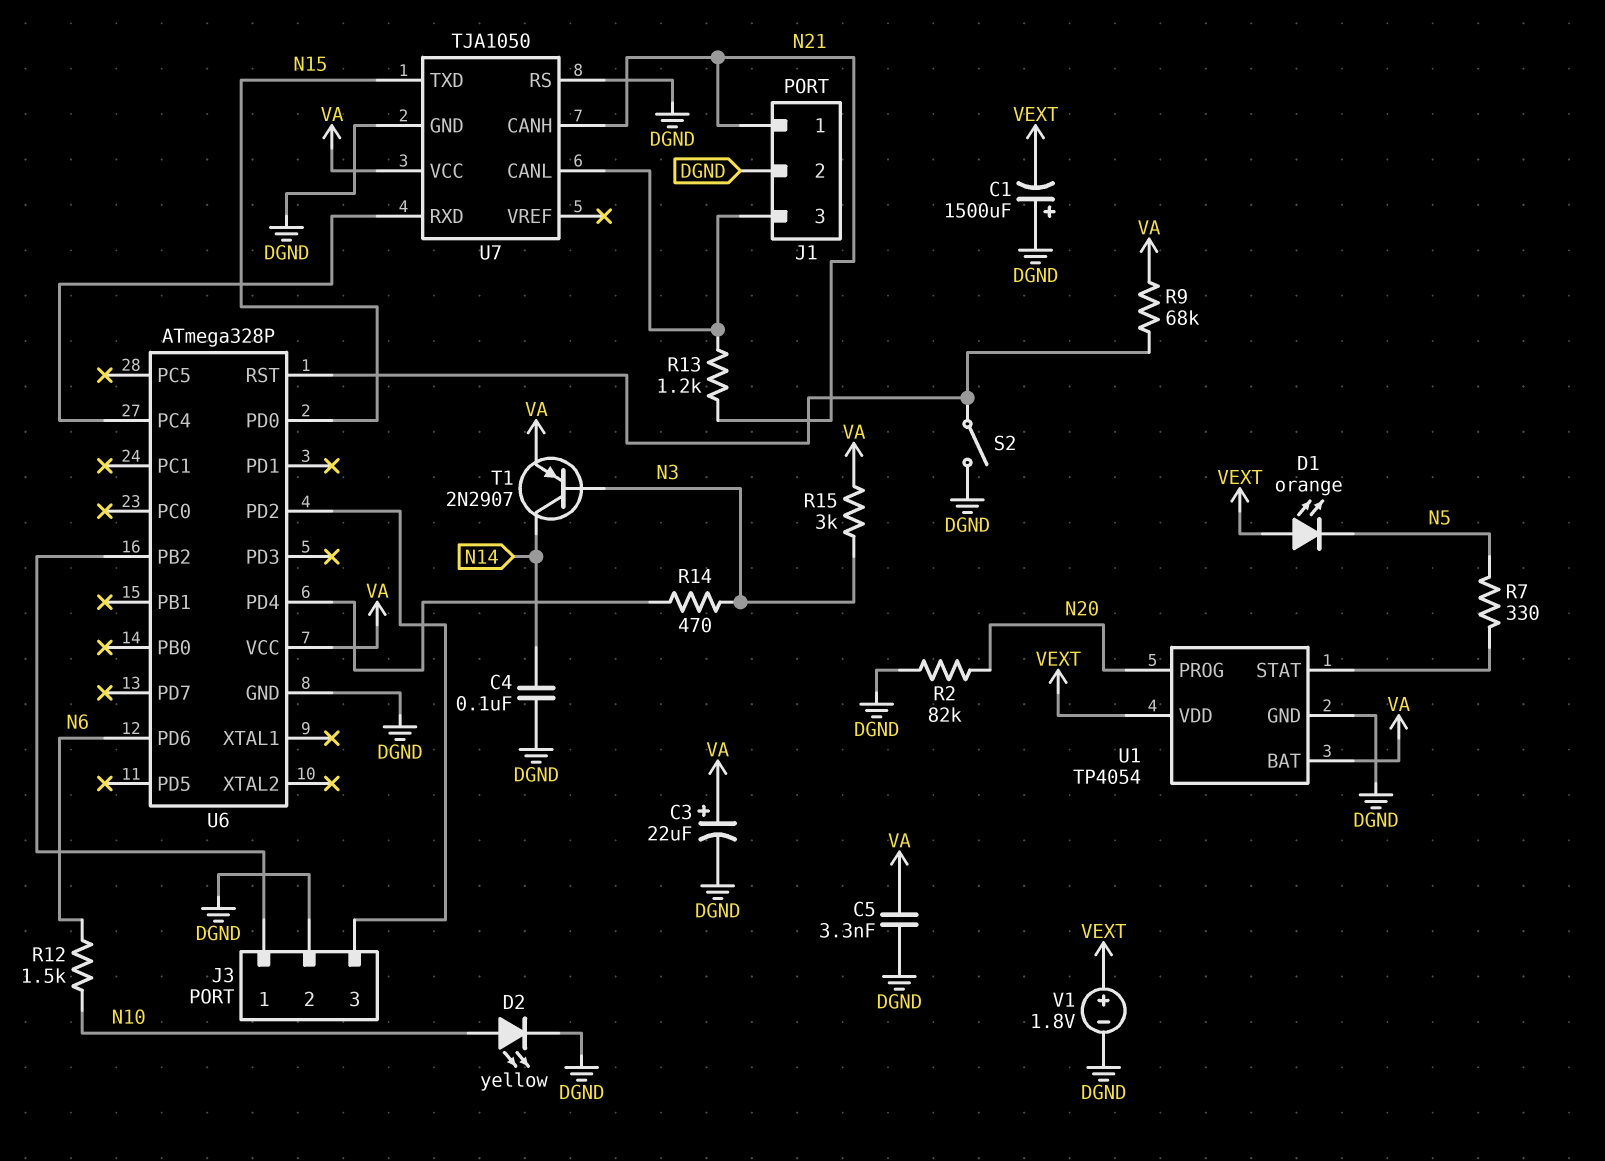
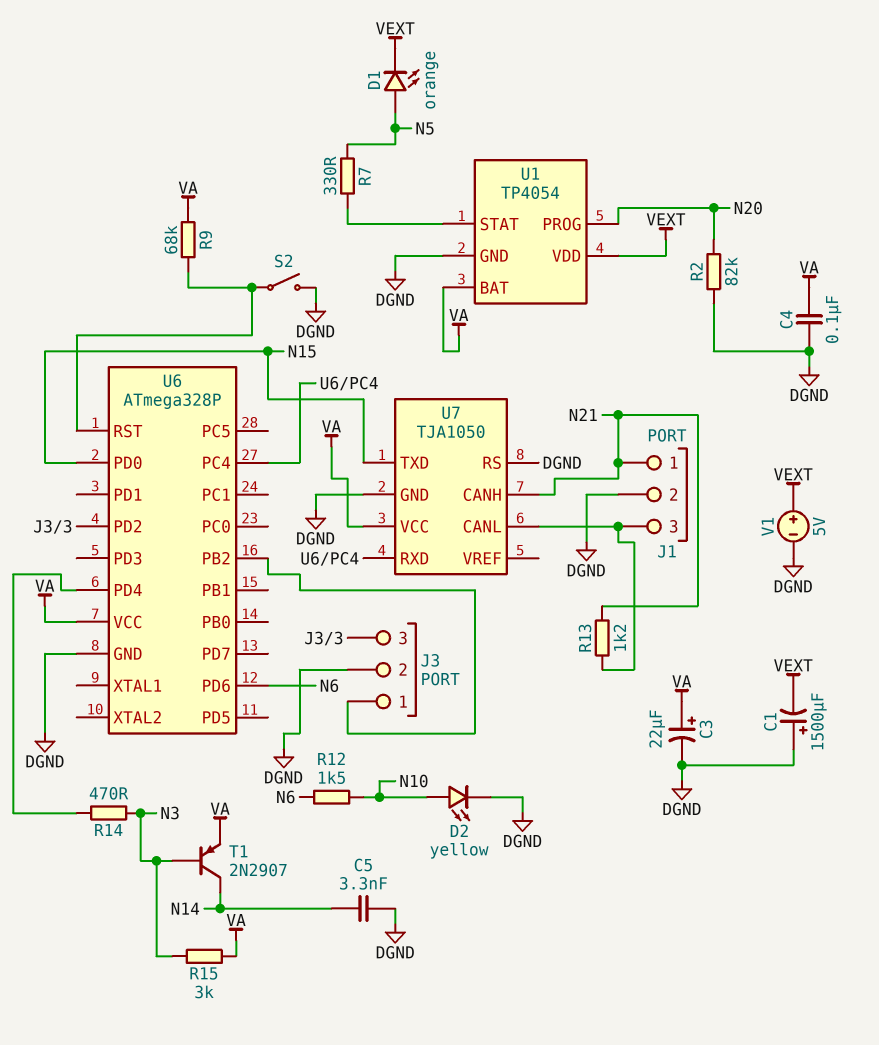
C4: 100nF (DGND, N14) -> 100nF (DGND, VA)
C5: 3.3nF (DGND, VA) -> 3.3nF (DGND, N14)
D1: LED orange (A VEXT, K N5) -> LED orange (A N5, K VEXT)
V1: 1.8V (plus VEXT, minus DGND) -> 5V (plus VEXT, minus DGND)

